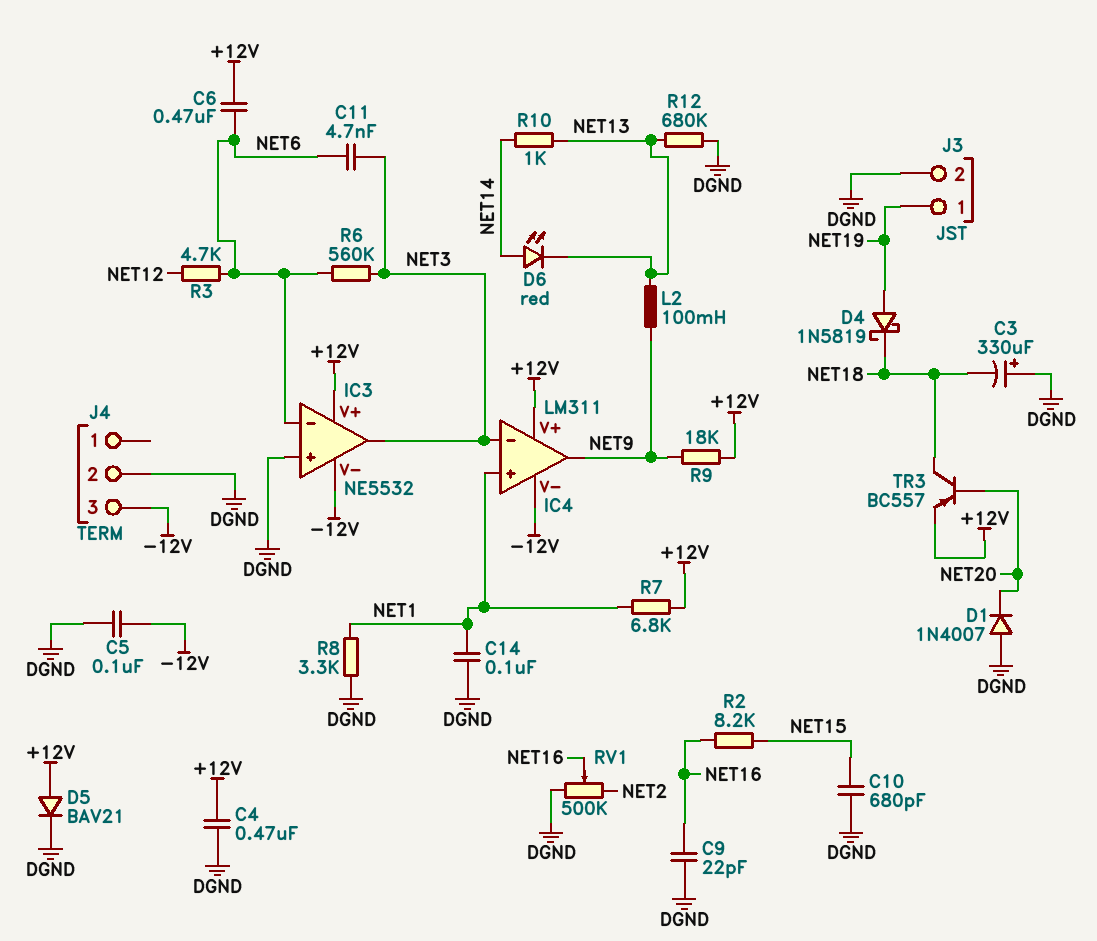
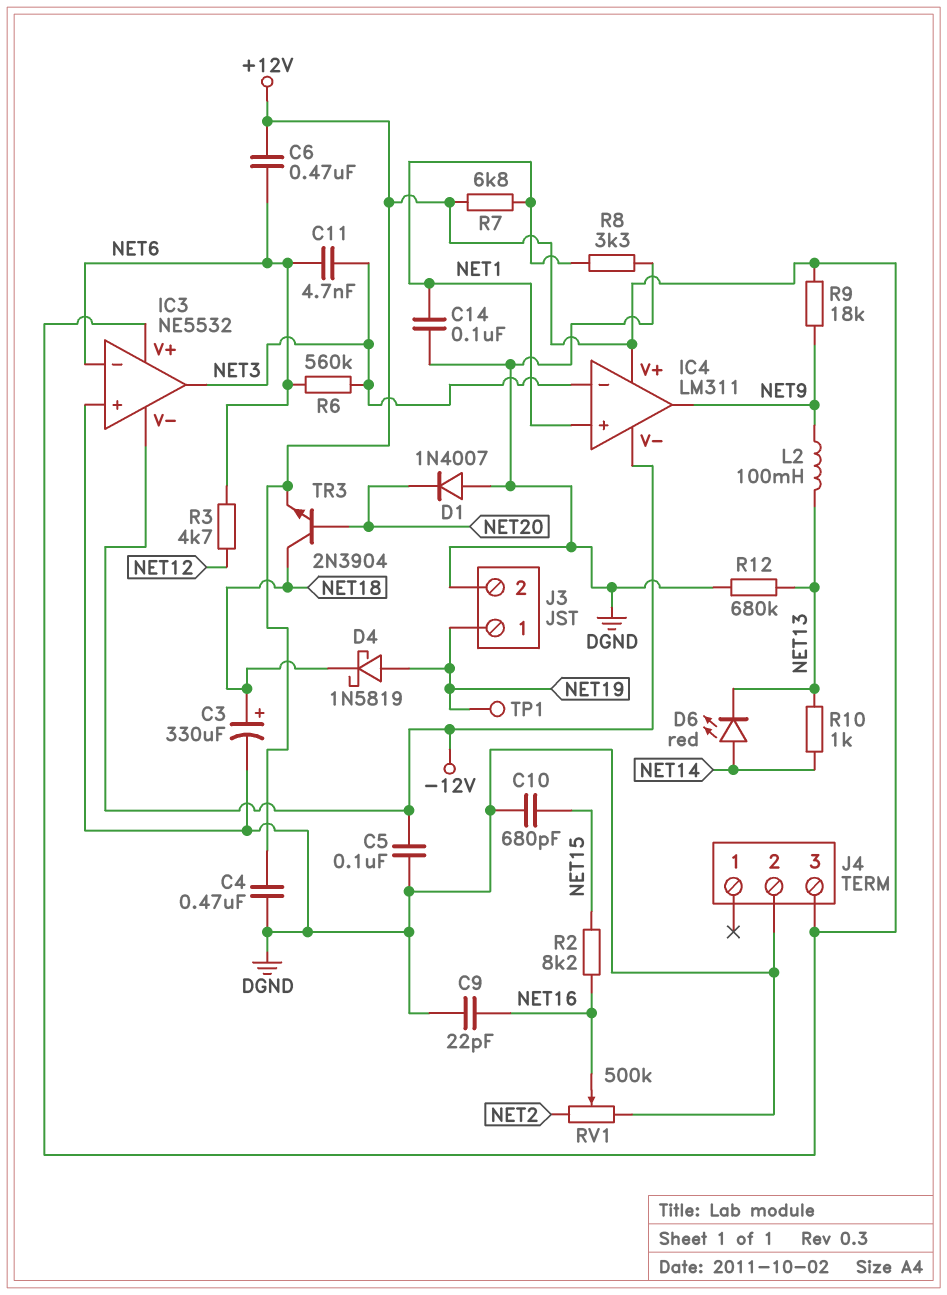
C3: 330uF (plus DGND, minus NET18) -> 330uF (plus NET18, minus DGND)
D5: diode BAV21 (A +12V, K DGND) -> none
J4 pin 3: -12V -> +12V
TP1: none -> test point (NET19)
TR3: PNP BC557 (B NET20, C NET18, E +12V) -> NPN 2N3904 (B NET20, C NET18, E +12V)

